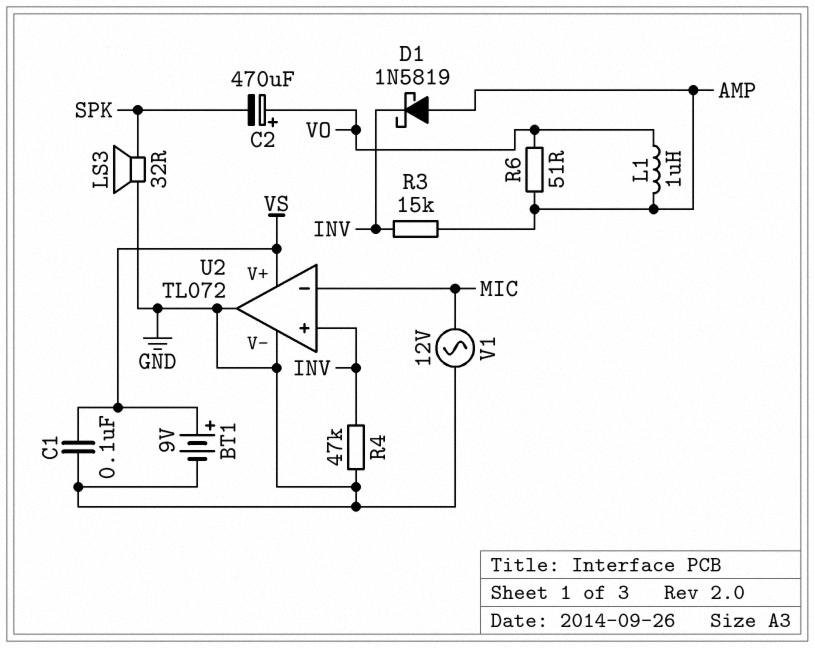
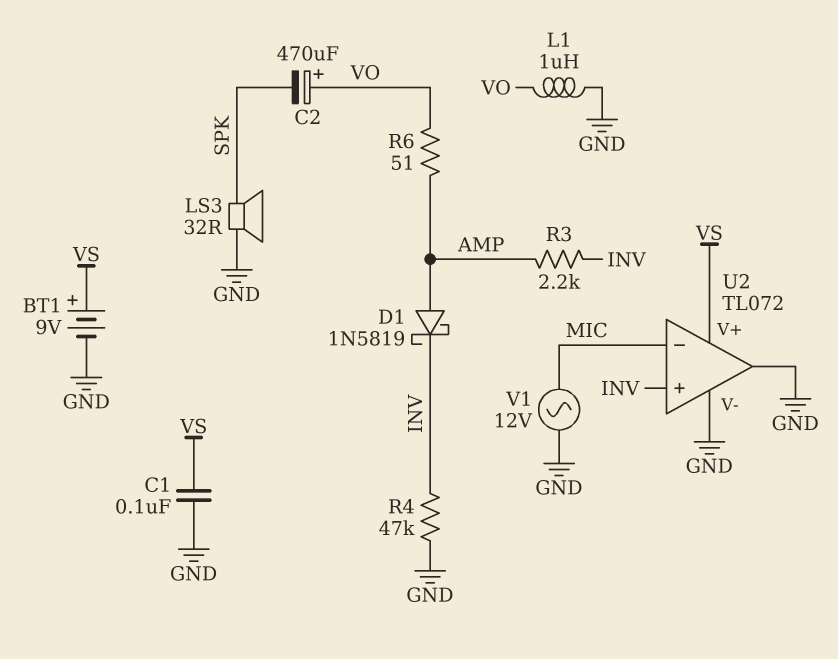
L1: 1uH (AMP, VO) -> 1uH (GND, VO)
R3: 15k (AMP, INV) -> 2.2k (AMP, INV)

